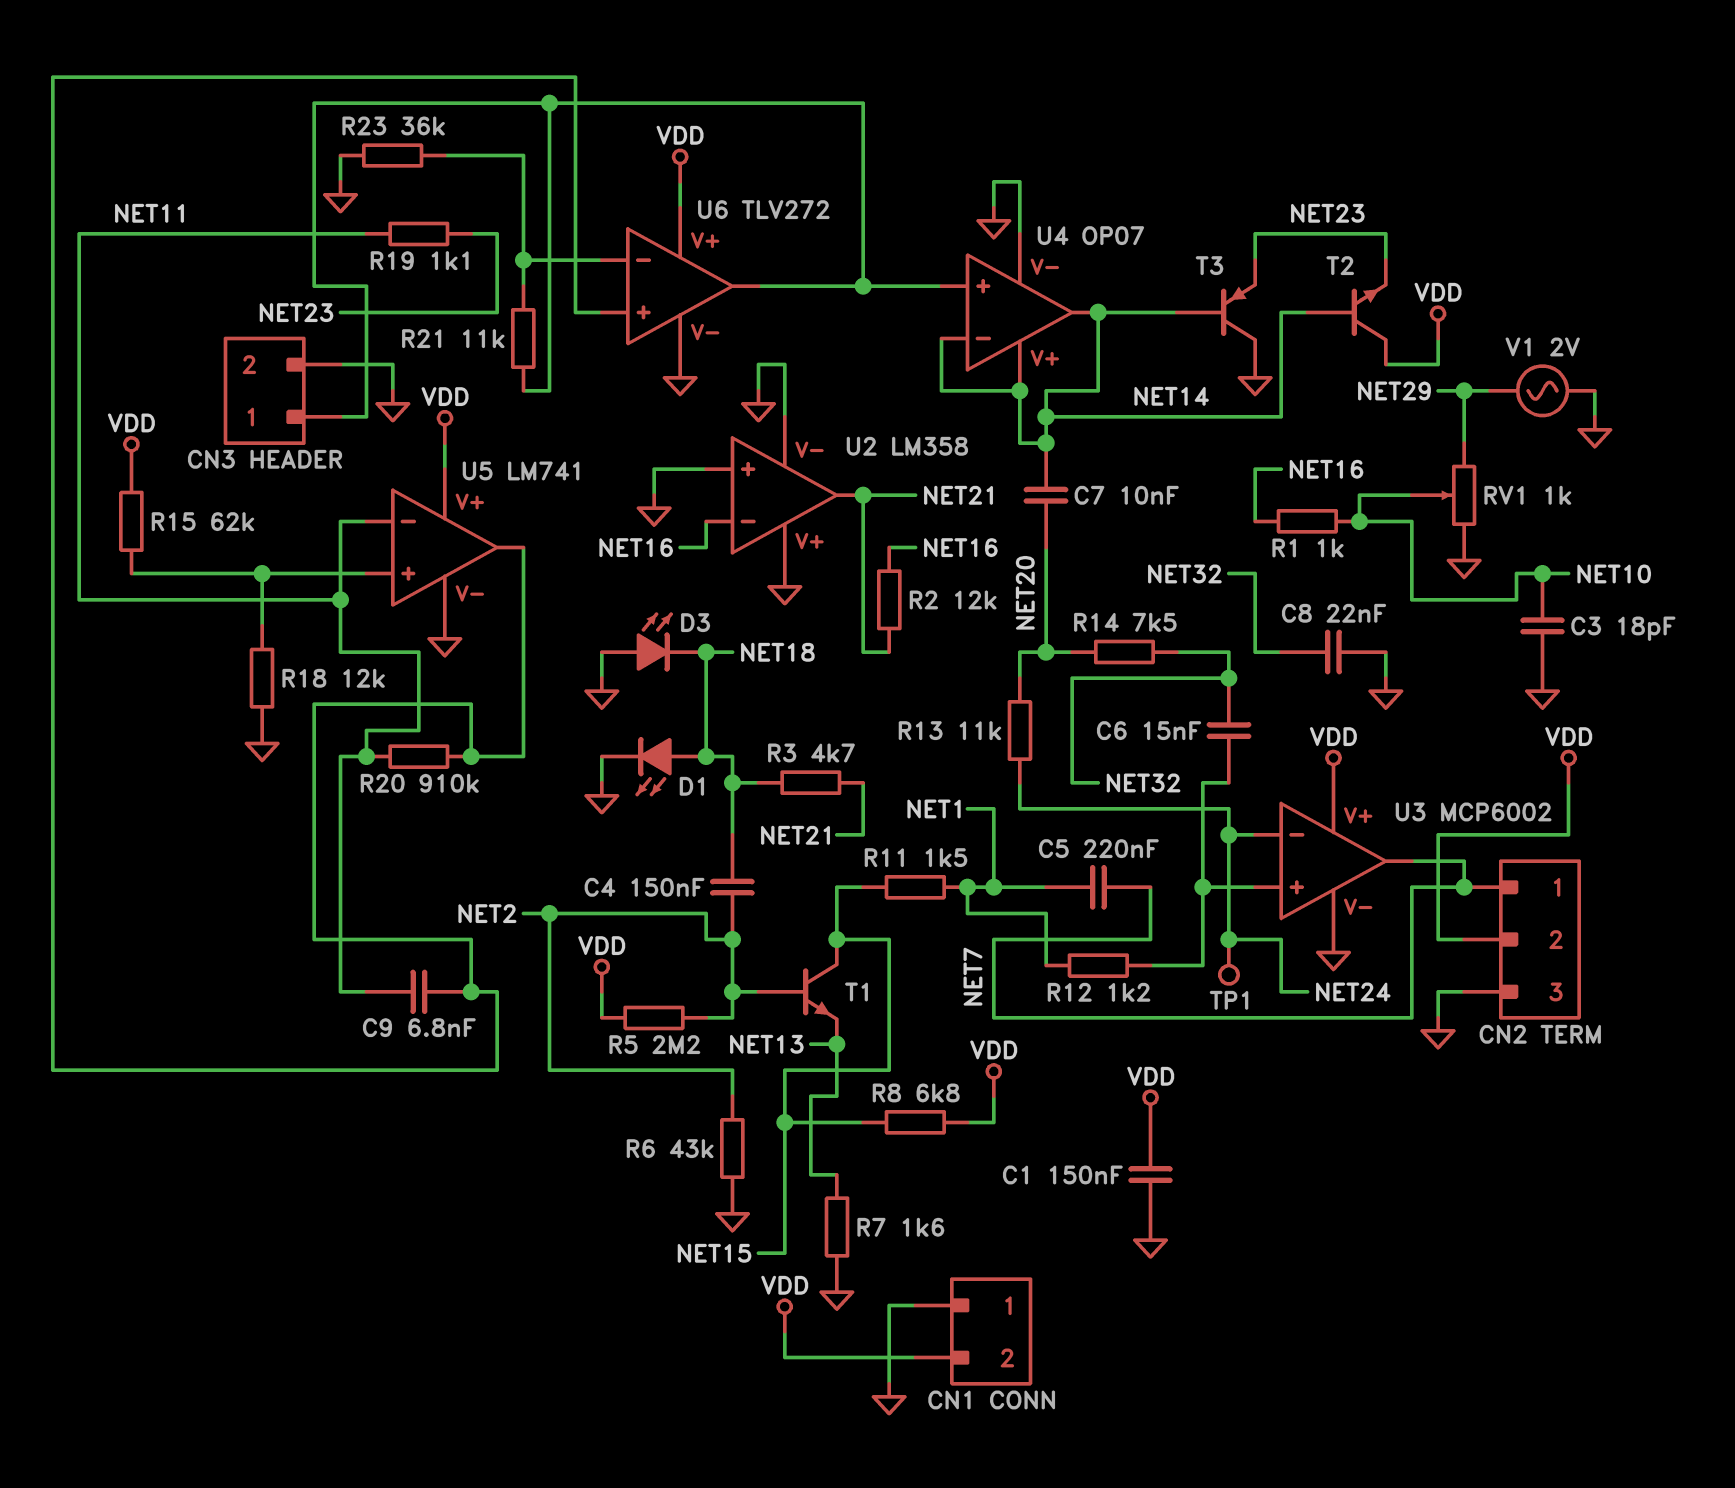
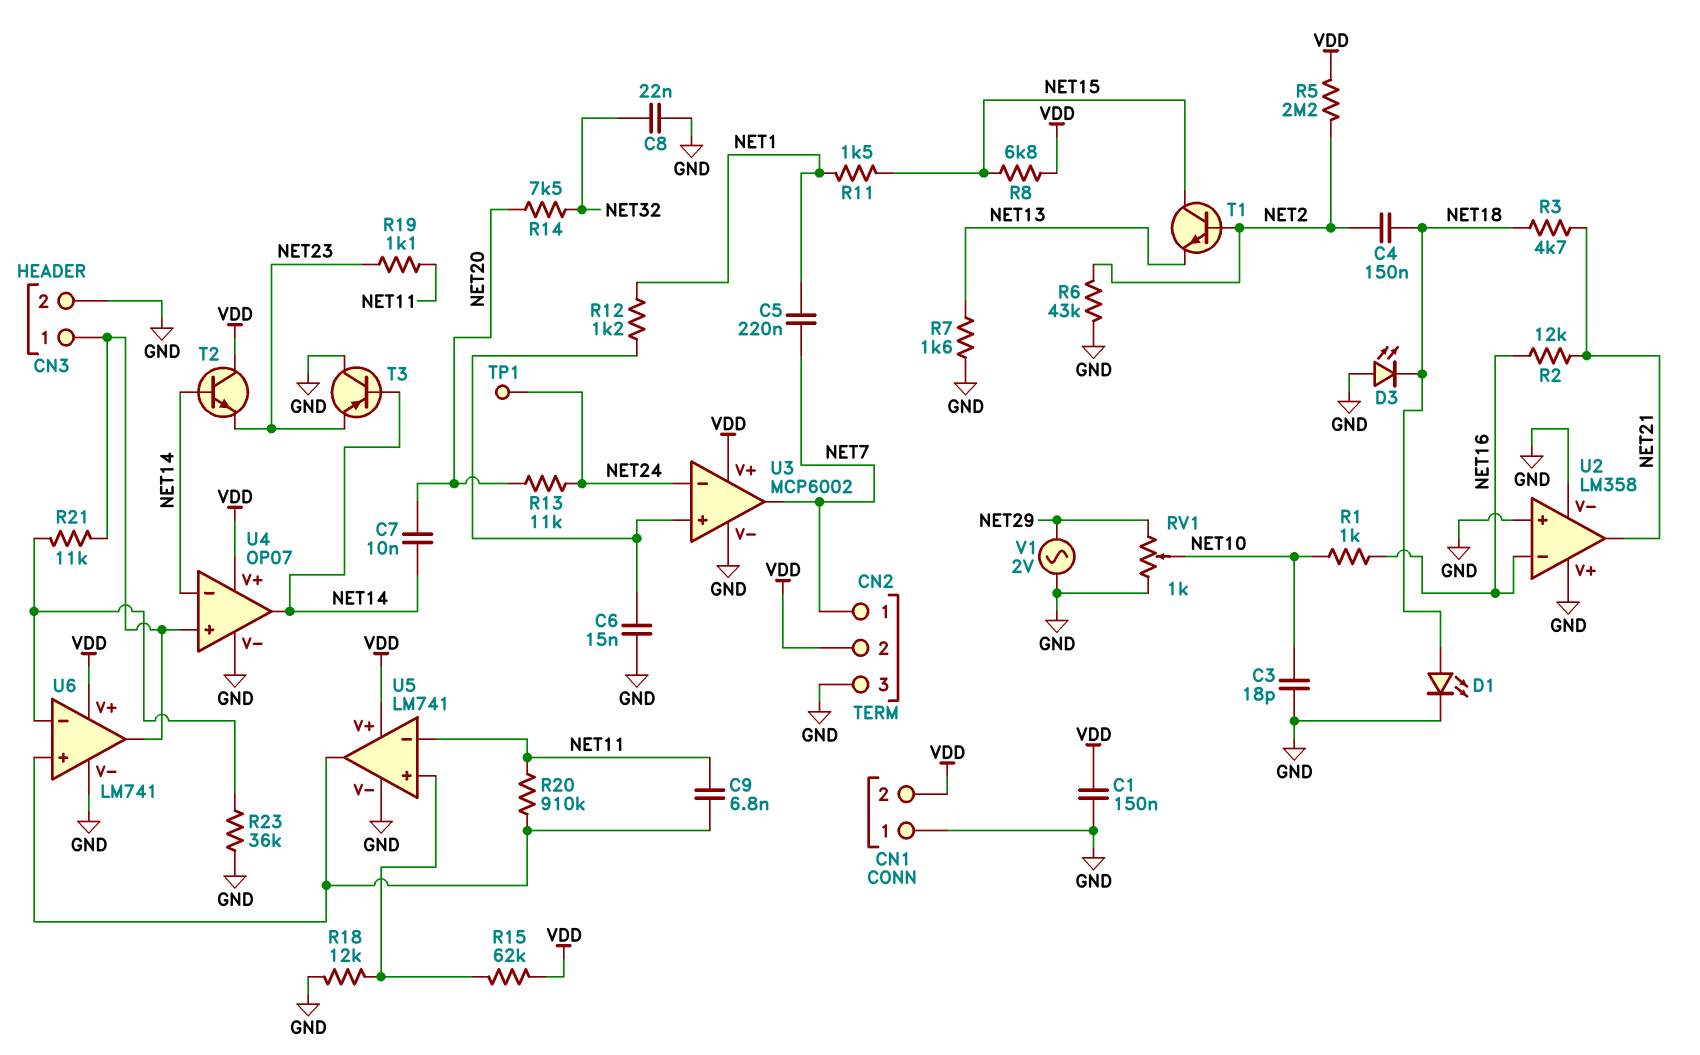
C6: 15nF (NET32, U3/in+) -> 15nF (GND, U3/in+)
U4 pin V+: NET14 -> VDD
U6: TLV272 -> LM741

